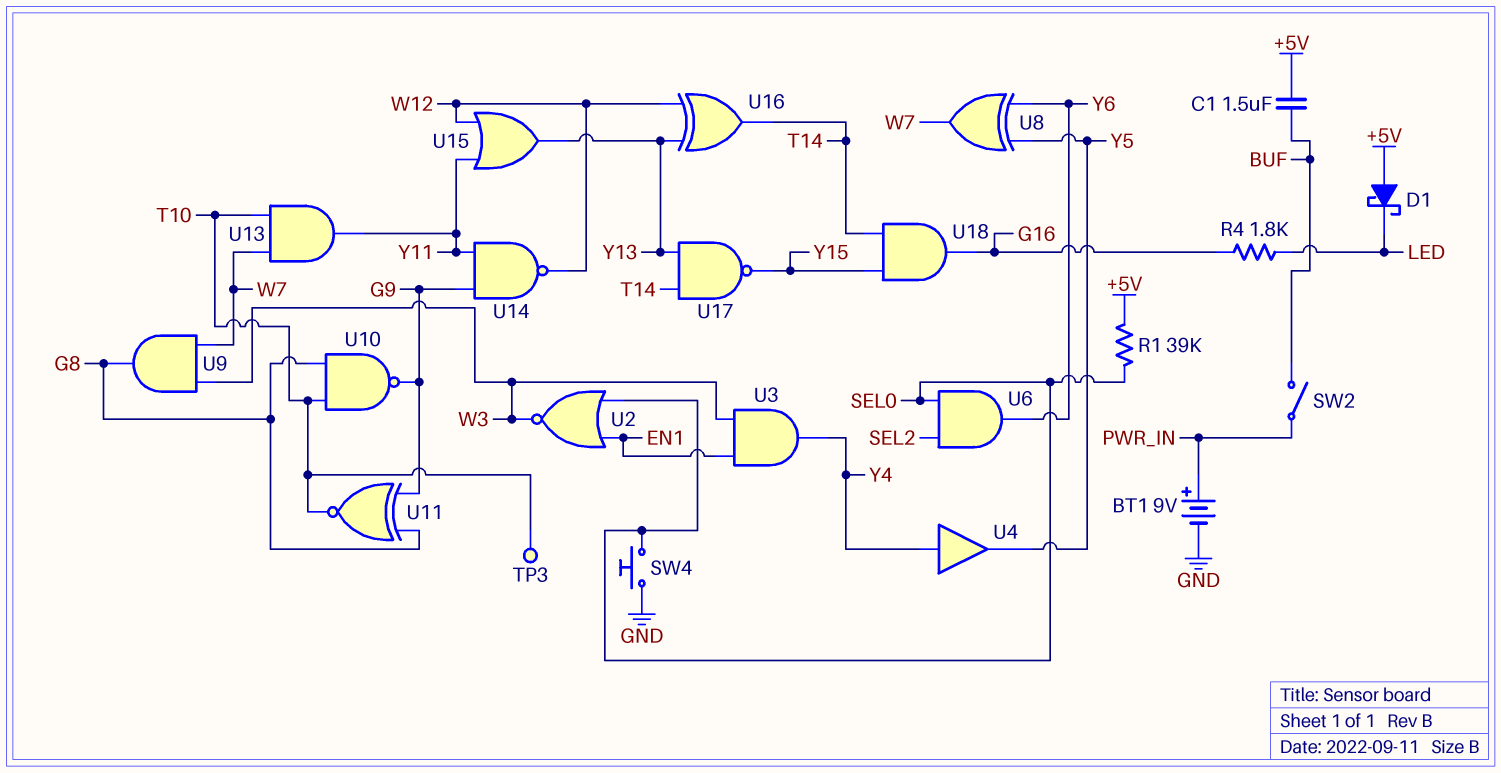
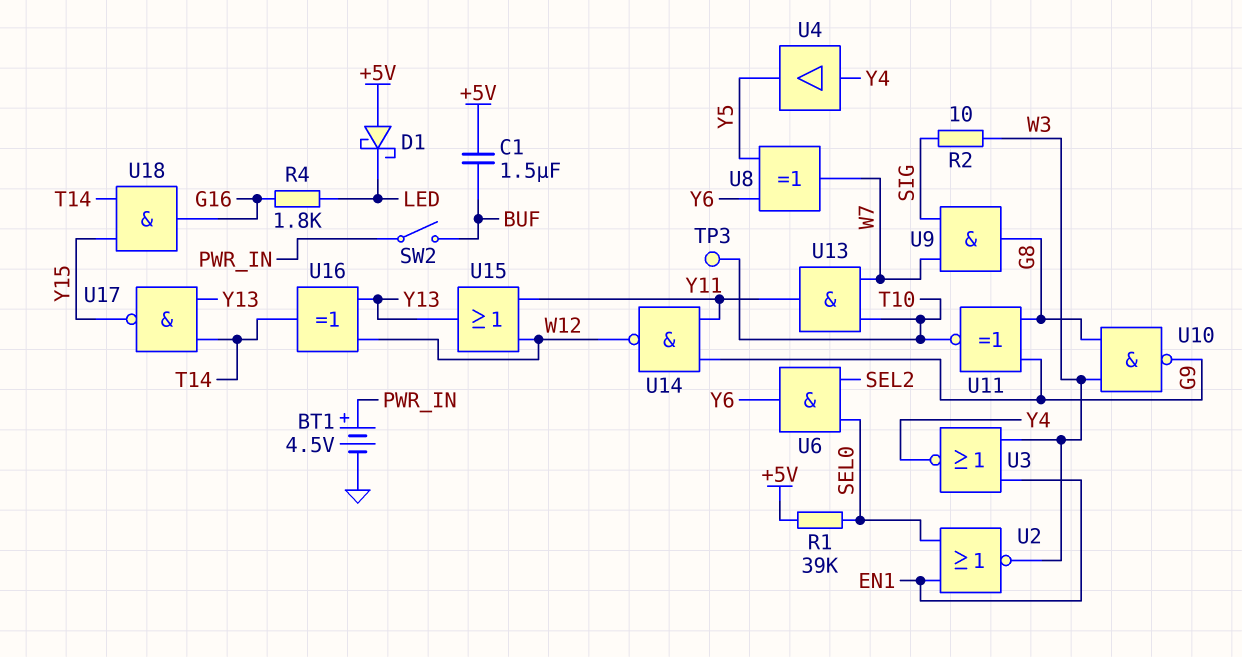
BT1: 9V (plus PWR_IN, minus GND) -> 4.5V (plus PWR_IN, minus GND)
R2: none -> 10 (SIG, W3)
SW4: button (GND, SEL0) -> none
U3: AND (in EN1, in W3, out Y4) -> NOR (in EN1, in W3, out Y4)
U9: AND (in W3, in W7, out G8) -> AND (in SIG, in W7, out G8)
U10: NAND (in G8, in T10, out G9) -> NAND (in G8, in W3, out G9)

